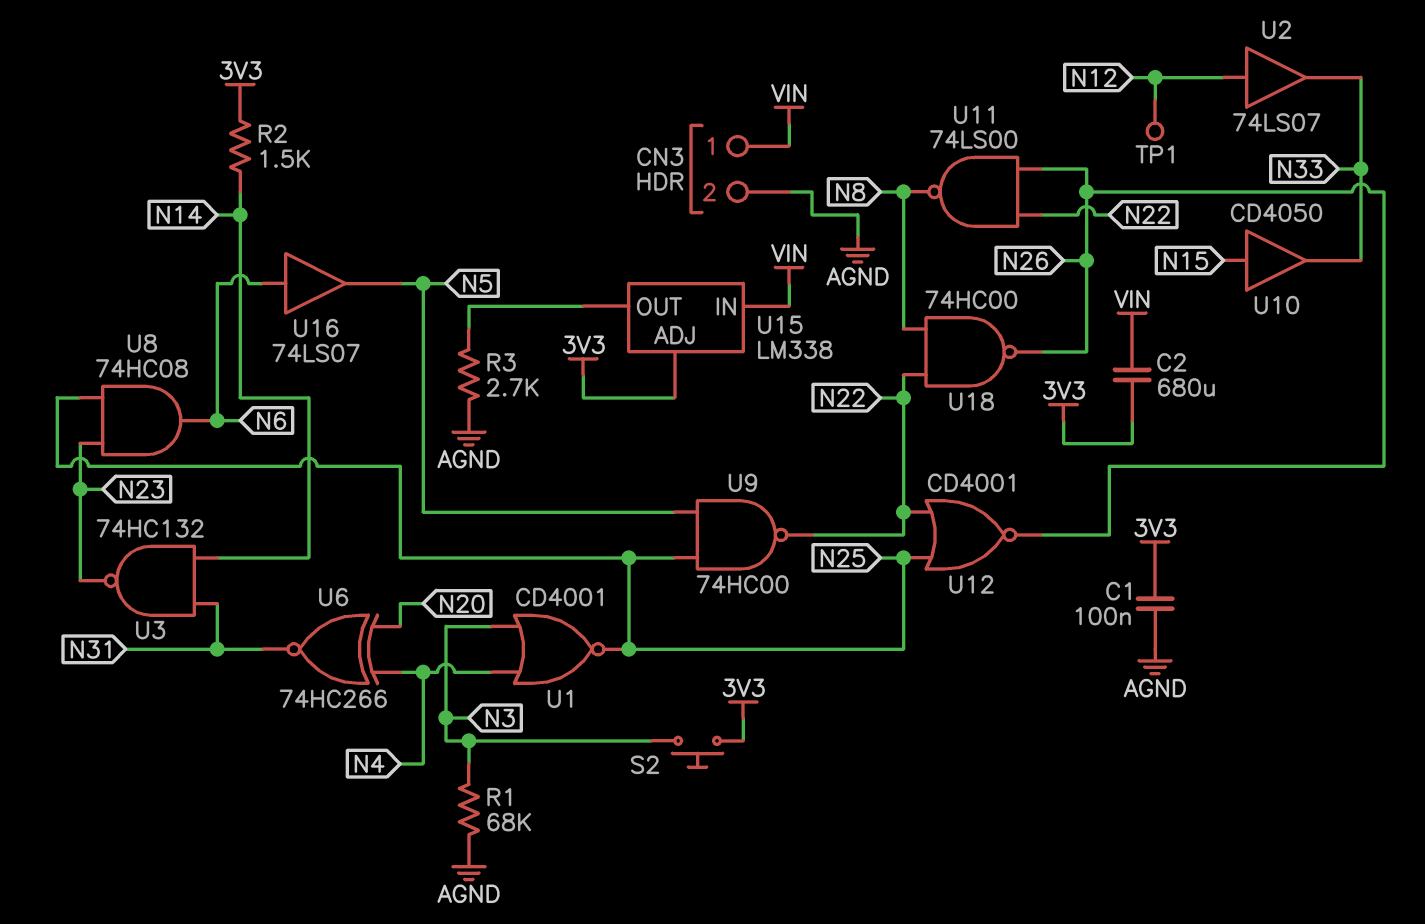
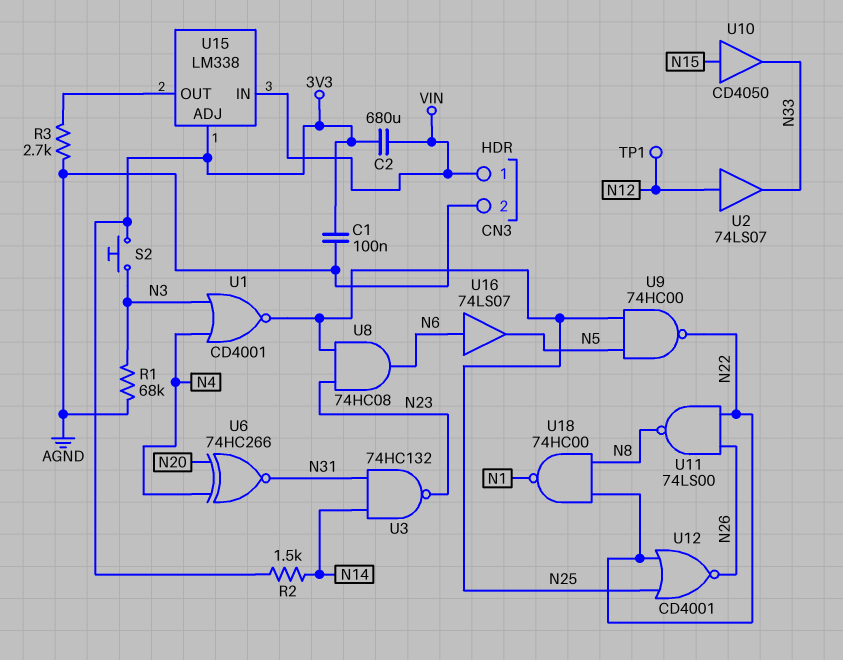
U18: NAND 74HC00 (in N8, in N22, out N26) -> NAND 74HC00 (in N8, in N22, out N1)

